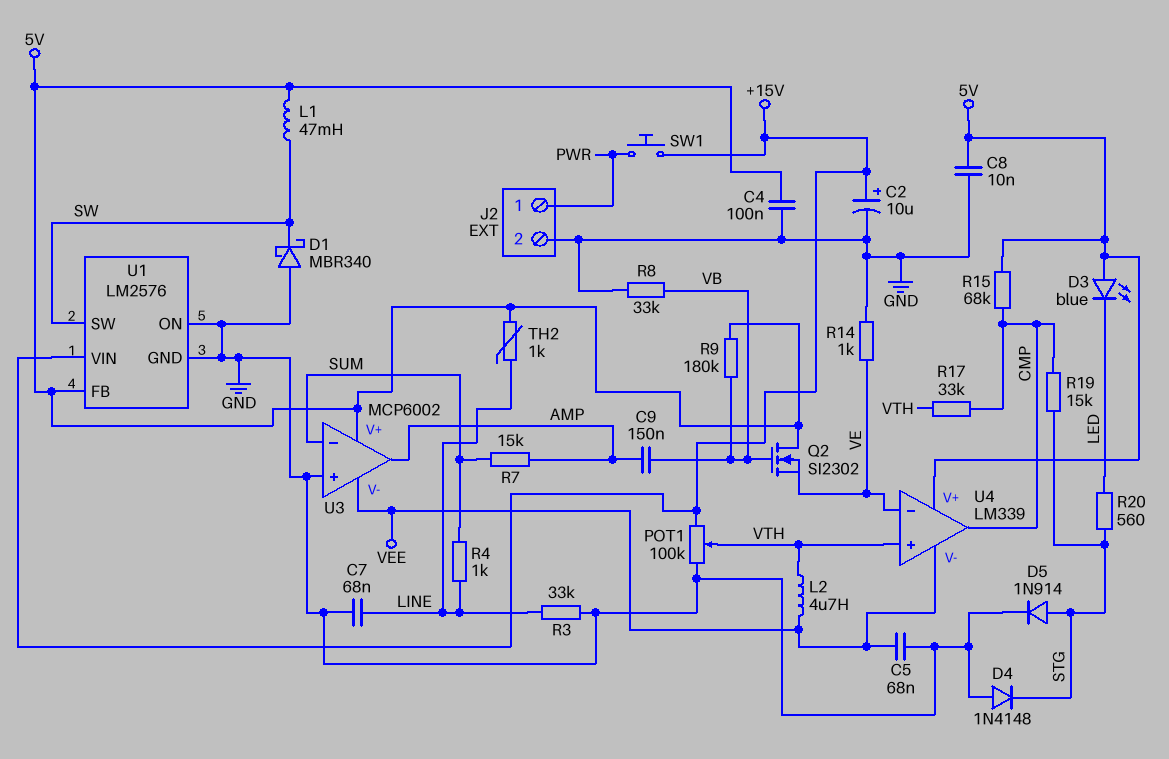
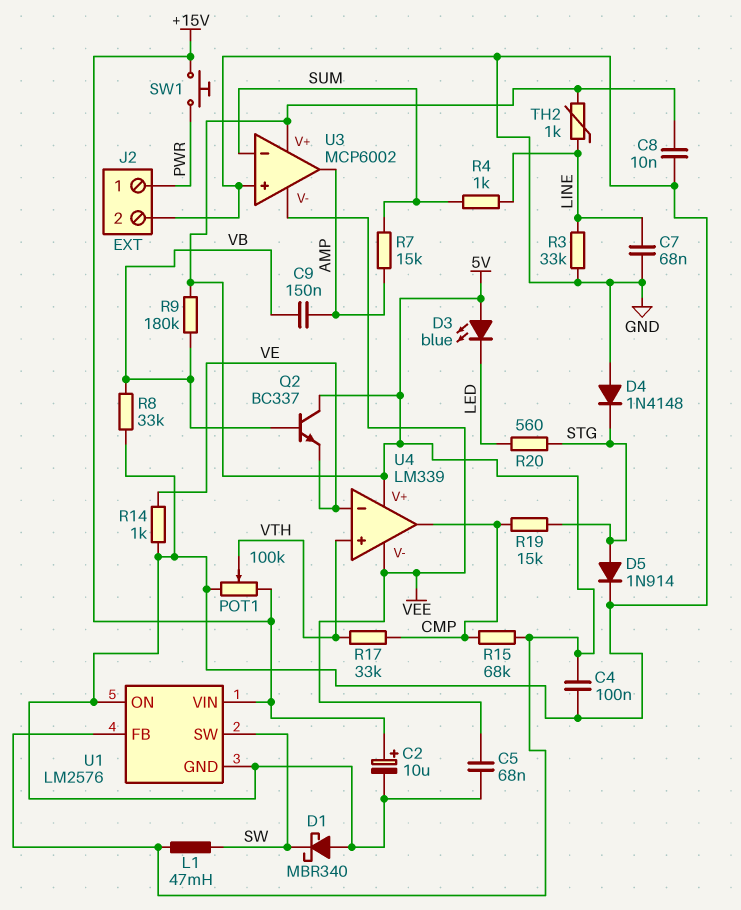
L2: 4.7uH (VEE, VTH) -> none
Q2: NMOS SI2302 (G VB, D 5V, S VE) -> NPN BC337 (B VB, C 5V, E VE)

